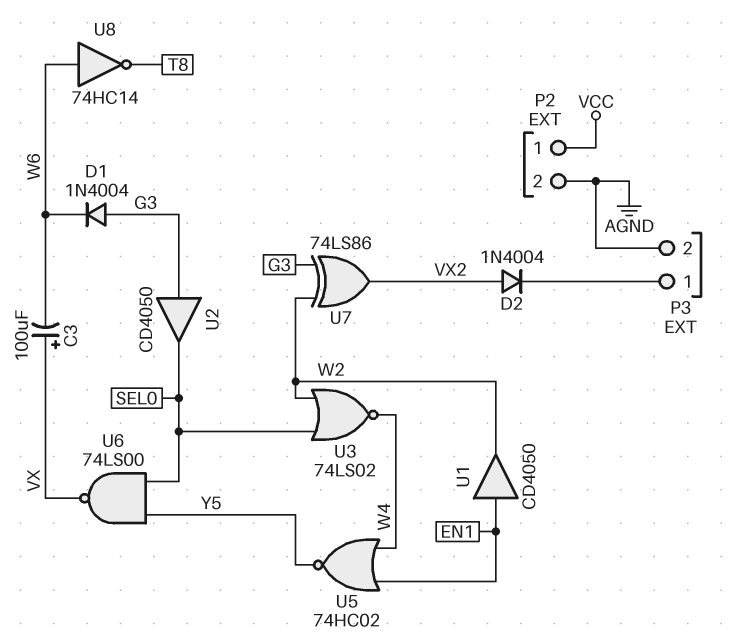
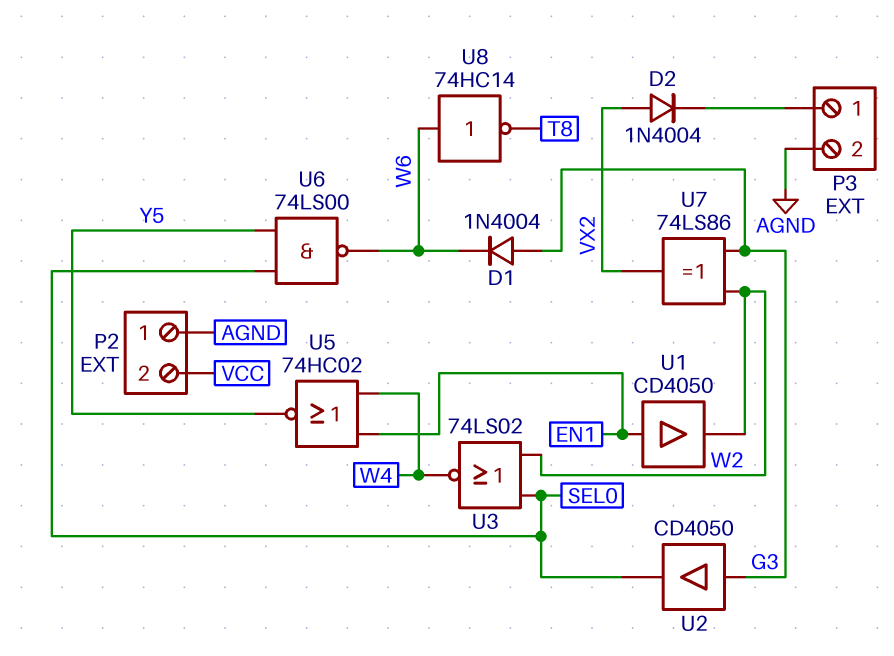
C3: 100uF (plus VX, minus W6) -> none
P2 pin 1: VCC -> AGND
P2 pin 2: AGND -> VCC
U6: NAND 74LS00 (in SEL0, in Y5, out VX) -> NAND 74LS00 (in SEL0, in Y5, out W6)

